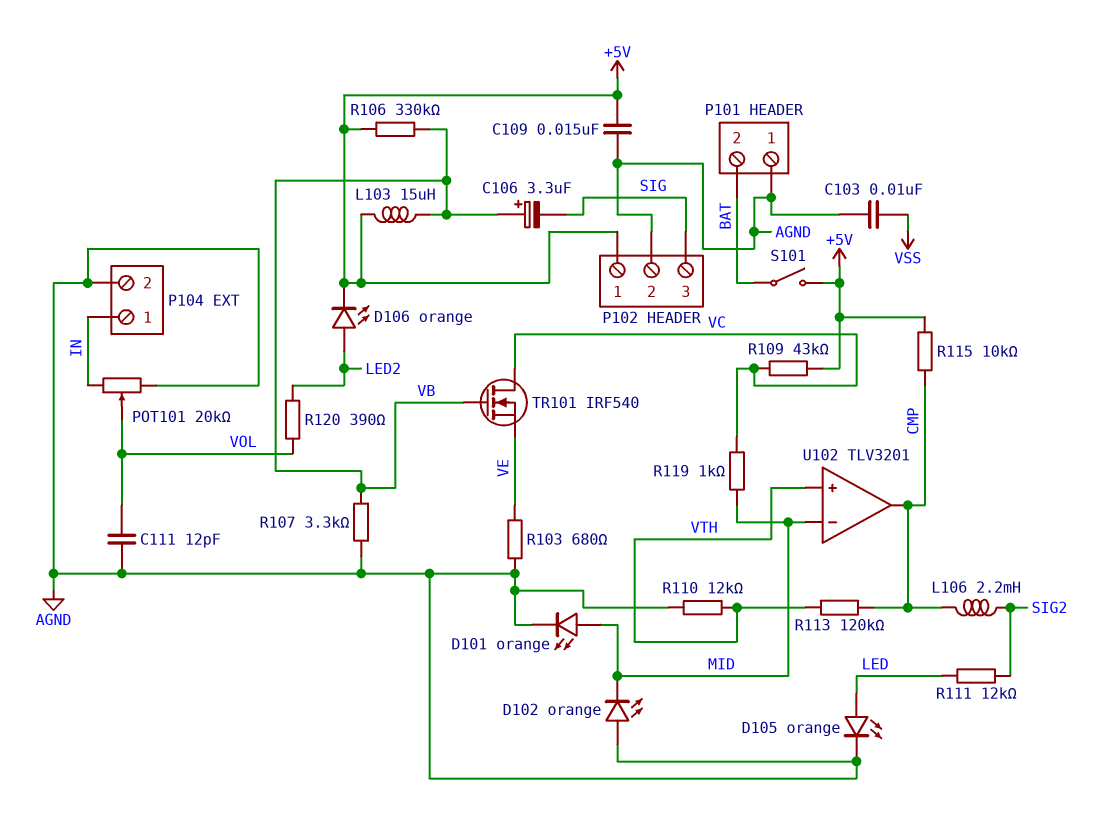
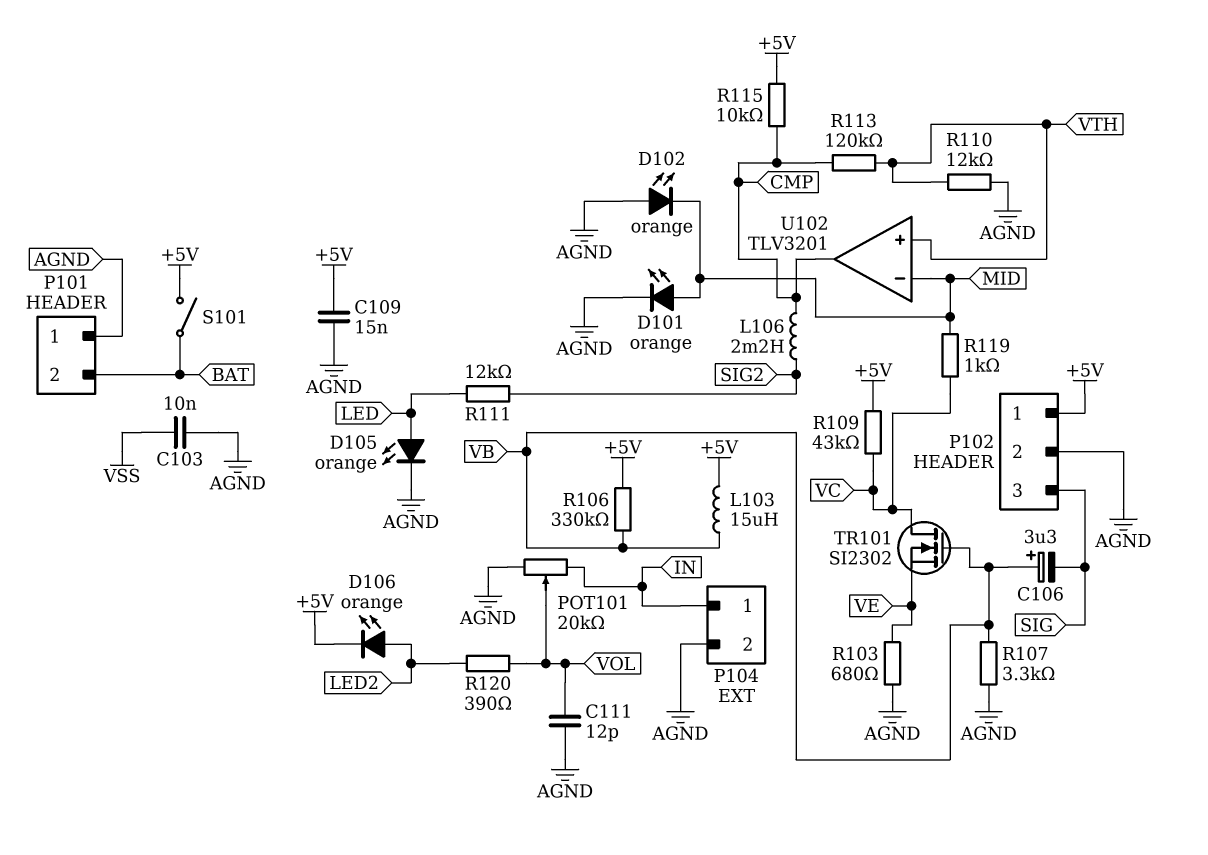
TR101: NMOS IRF540 (G VB, D VC, S VE) -> NMOS SI2302 (G VB, D VC, S VE)

